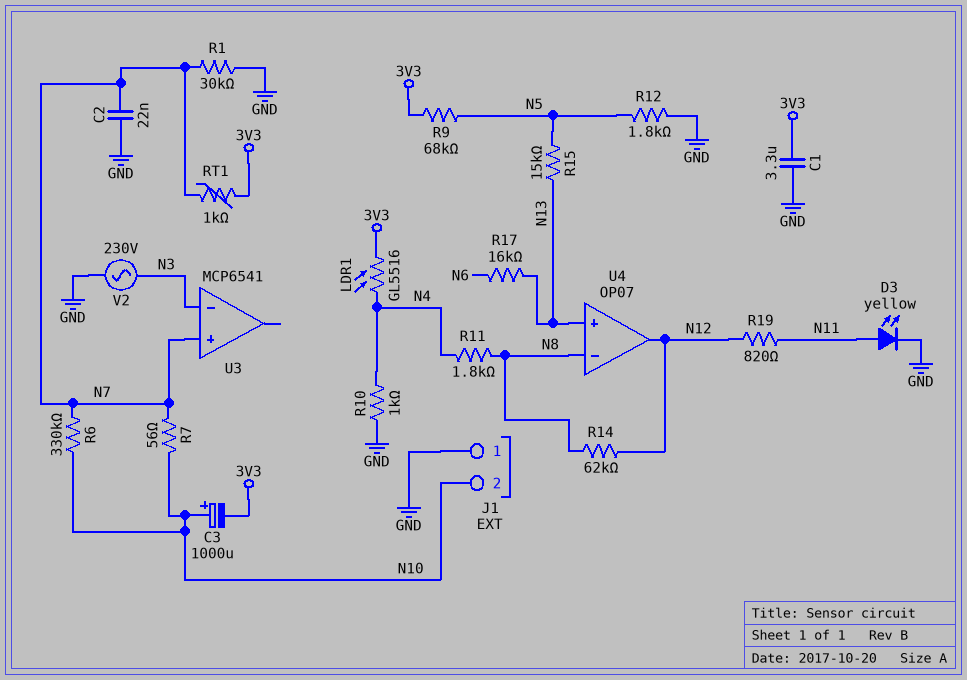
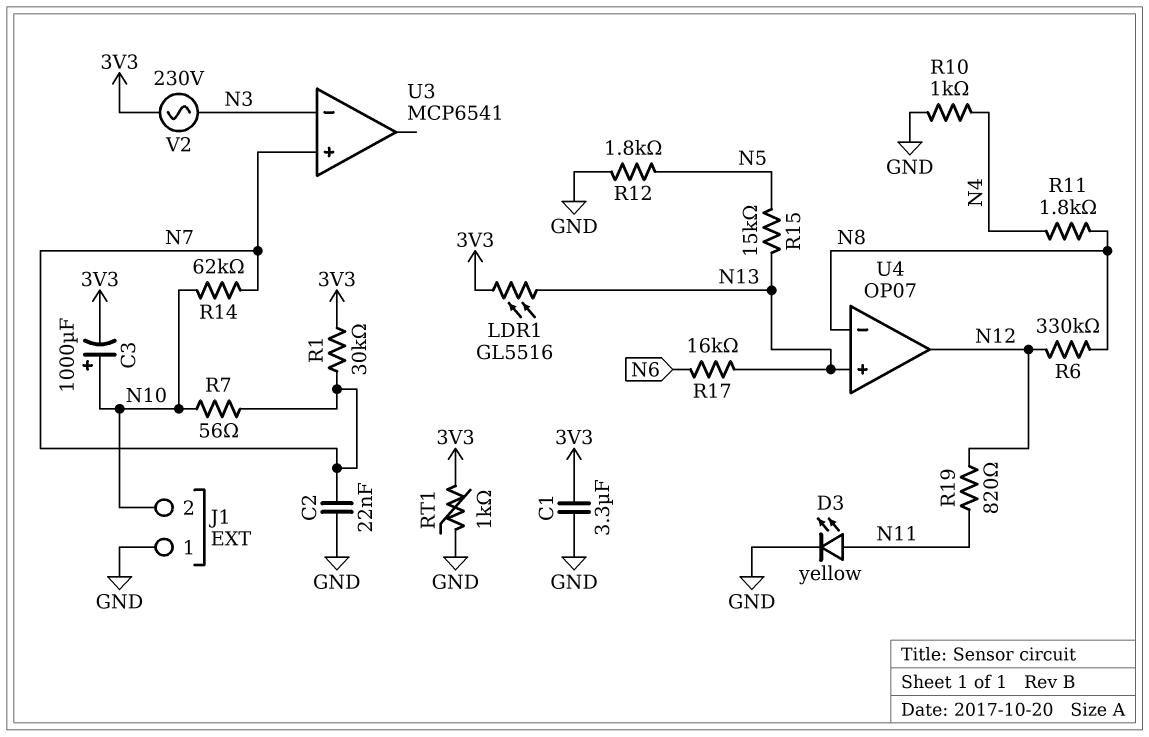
LDR1: GL5516 (3V3, N4) -> GL5516 (3V3, N13)
R1: 30k (GND, N7) -> 30k (3V3, N7)
R6: 330k (N7, N10) -> 330k (N8, N12)
R9: 68k (3V3, N5) -> none
R14: 62k (N8, N12) -> 62k (N7, N10)
RT1: 1k (3V3, N7) -> 1k (3V3, GND)
V2: AC 230V (GND, N3) -> AC 230V (3V3, N3)

